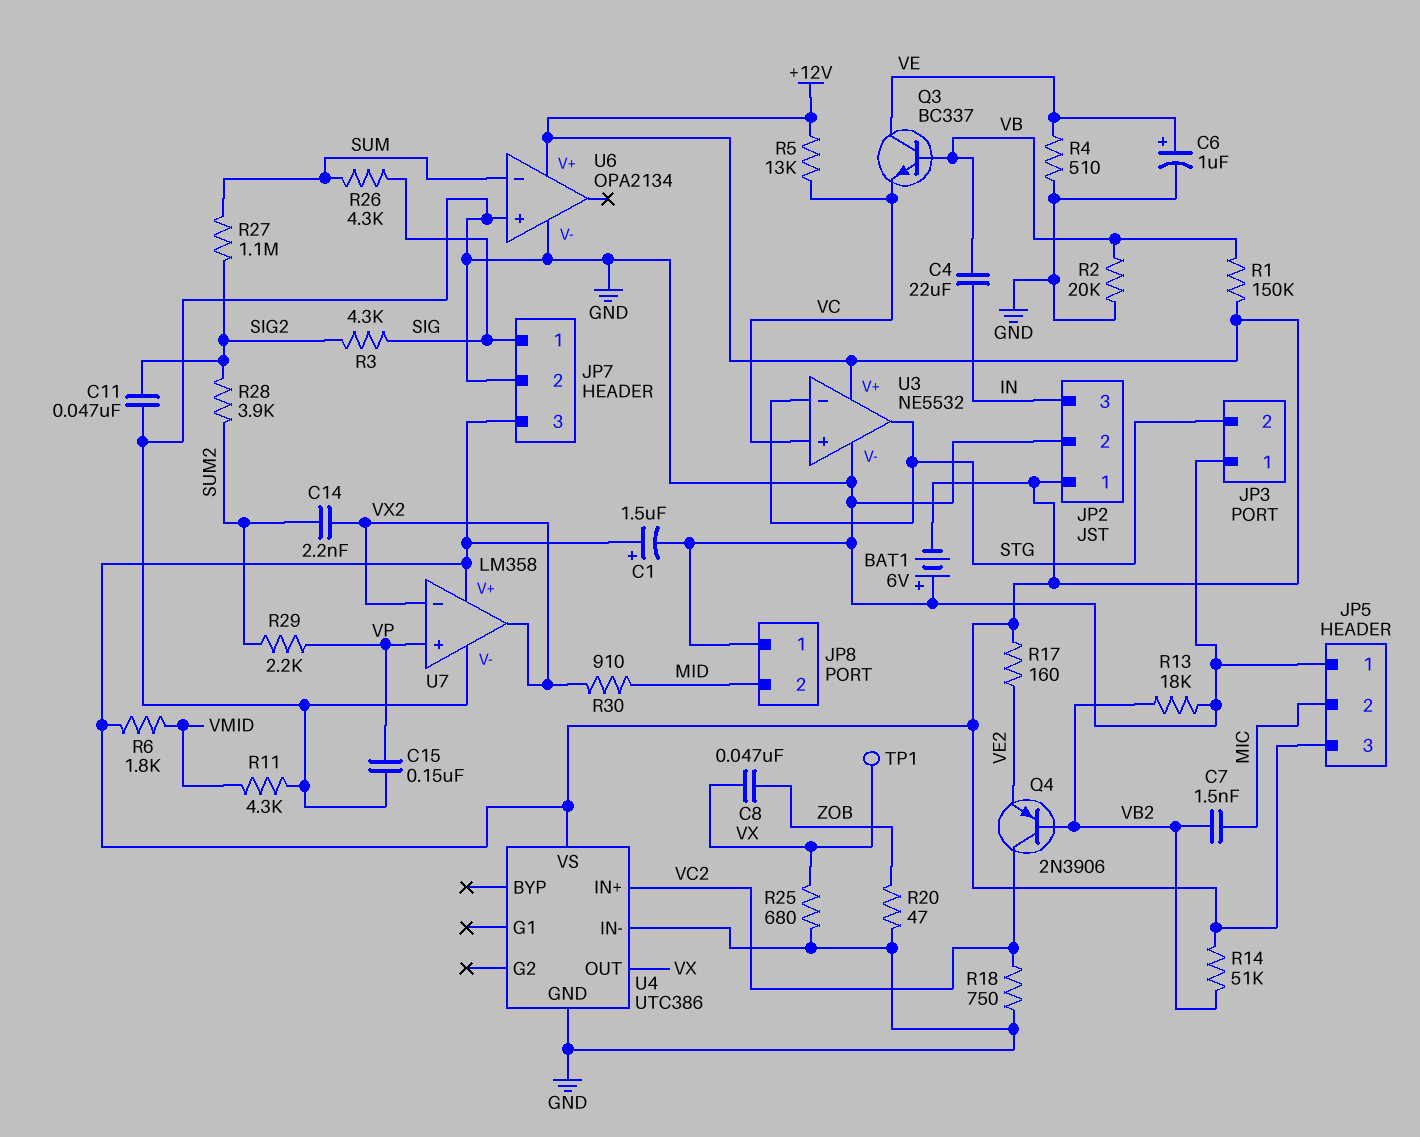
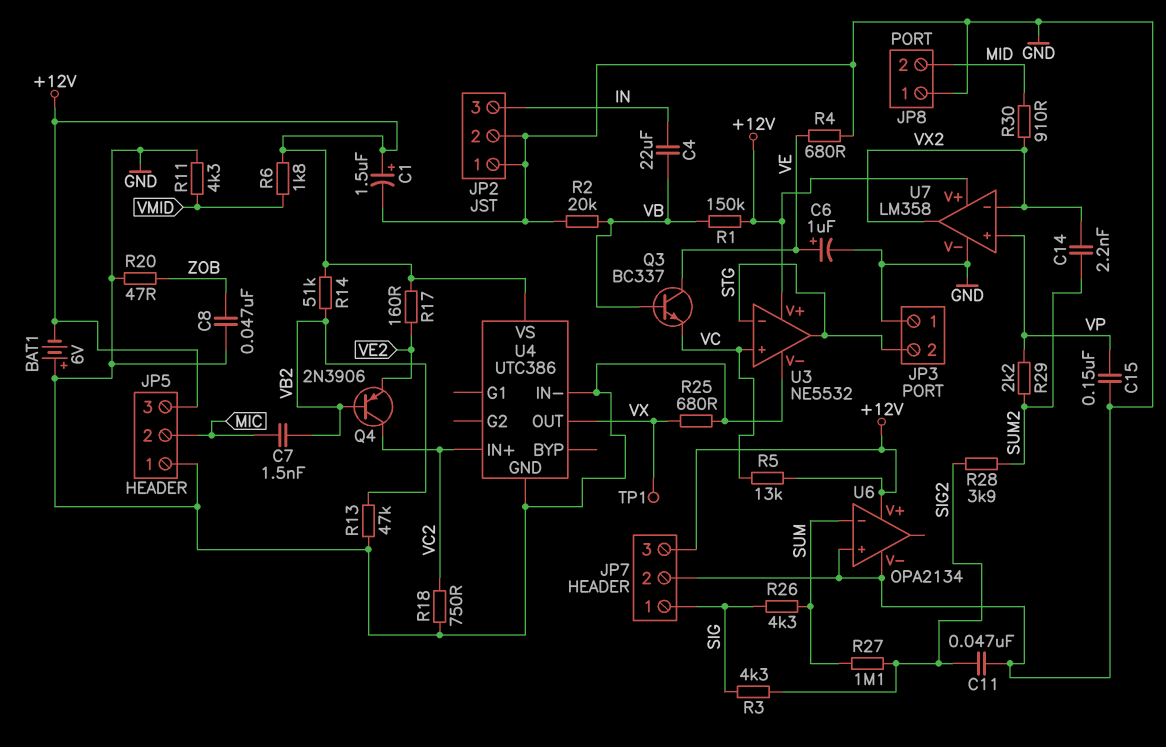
C8: 47nF (VX, ZOB) -> 47nF (GND, ZOB)
JP2 pin 1: +12V -> GND
R4: 510 (GND, VE) -> 680 (GND, VE)
R13: 18k (GND, VB2) -> 47k (GND, VB2)

